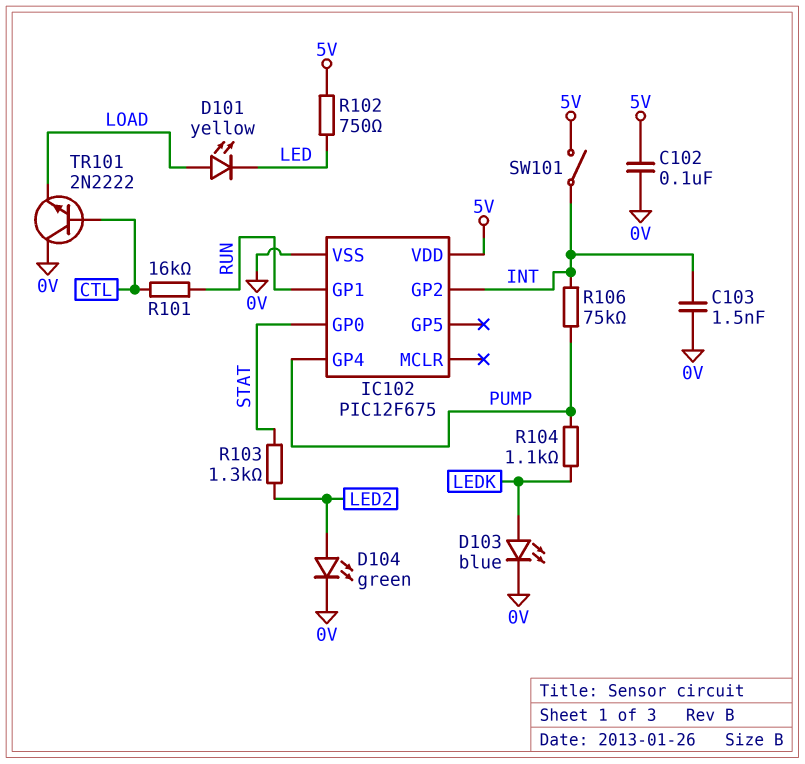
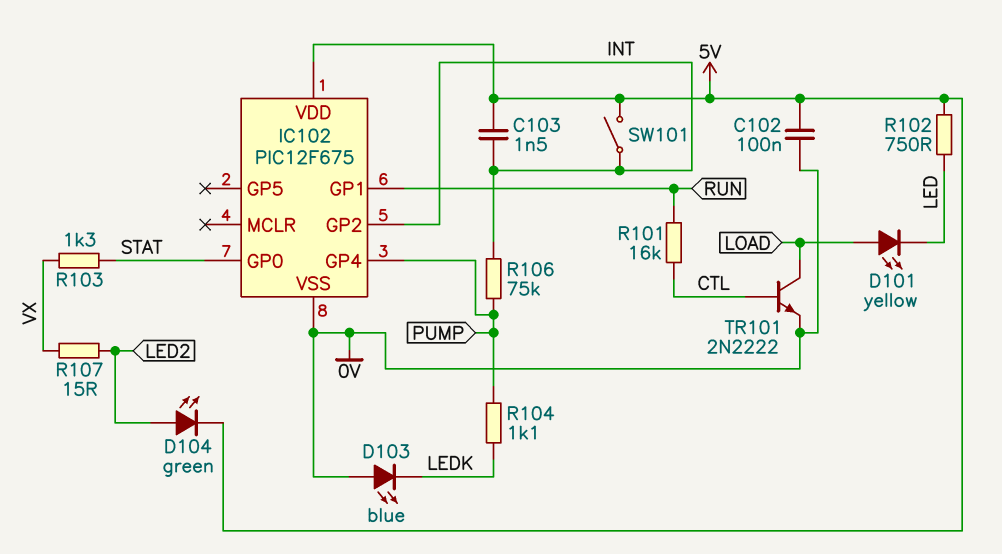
C103: 1.5nF (0V, INT) -> 1.5nF (5V, INT)
D103: LED blue (A LEDK, K 0V) -> LED blue (A 0V, K LEDK)
D104: LED green (A LED2, K 0V) -> LED green (A LED2, K 5V)
R103: 1.3k (LED2, STAT) -> 1.3k (STAT, VX)
R107: none -> 15 (LED2, VX)
TR101: NPN 2N2222 (B CTL, C 0V, E LOAD) -> NPN 2N2222 (B CTL, C LOAD, E 0V)

